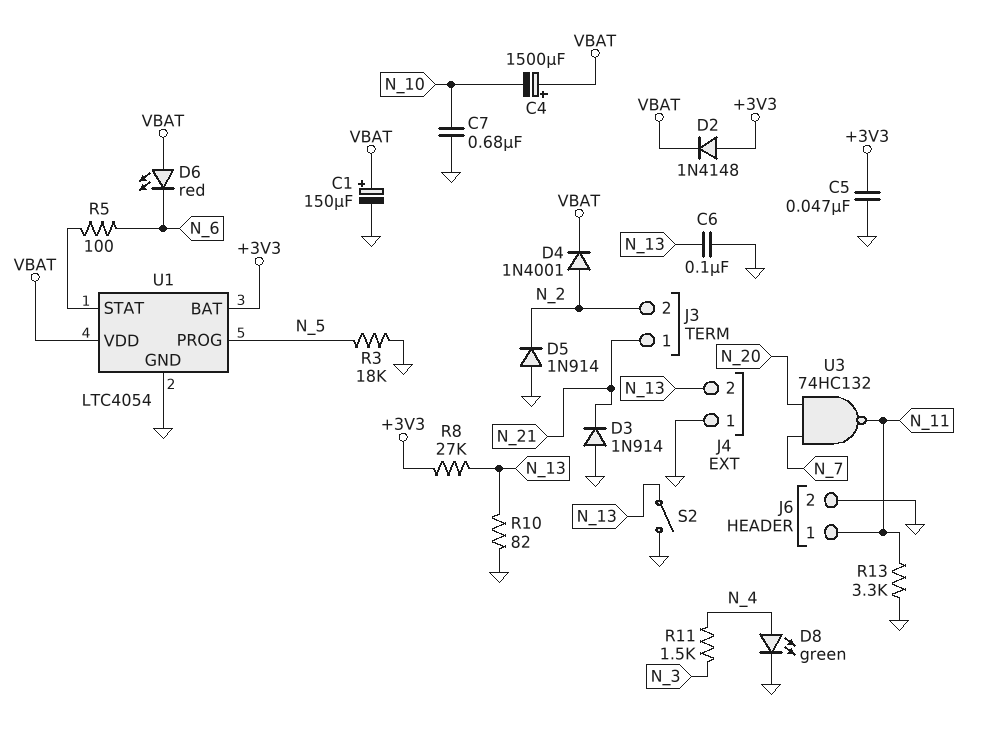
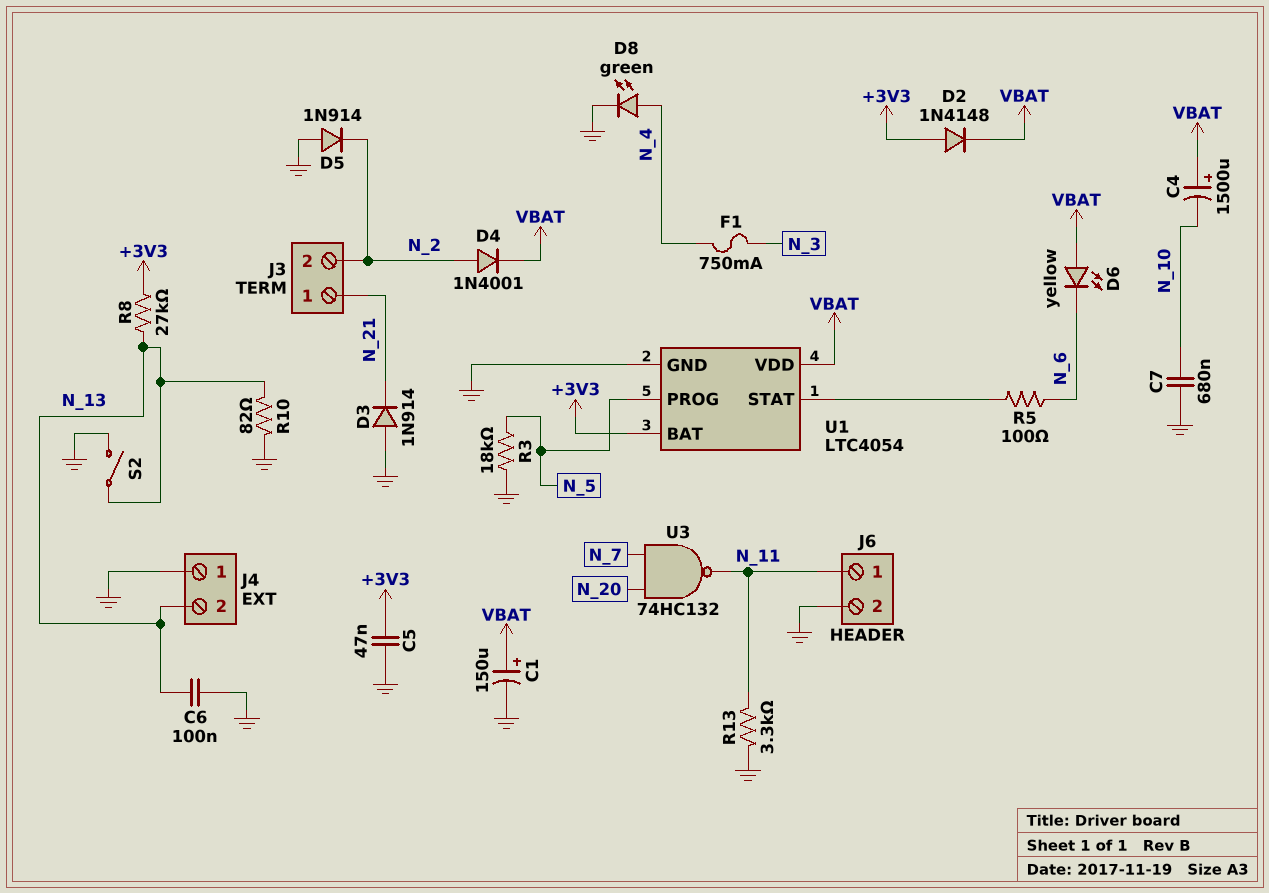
D6: LED red (A VBAT, K N_6) -> LED yellow (A VBAT, K N_6)
F1: none -> 750mA (N_3, N_4)
R11: 1.5k (N_3, N_4) -> none

